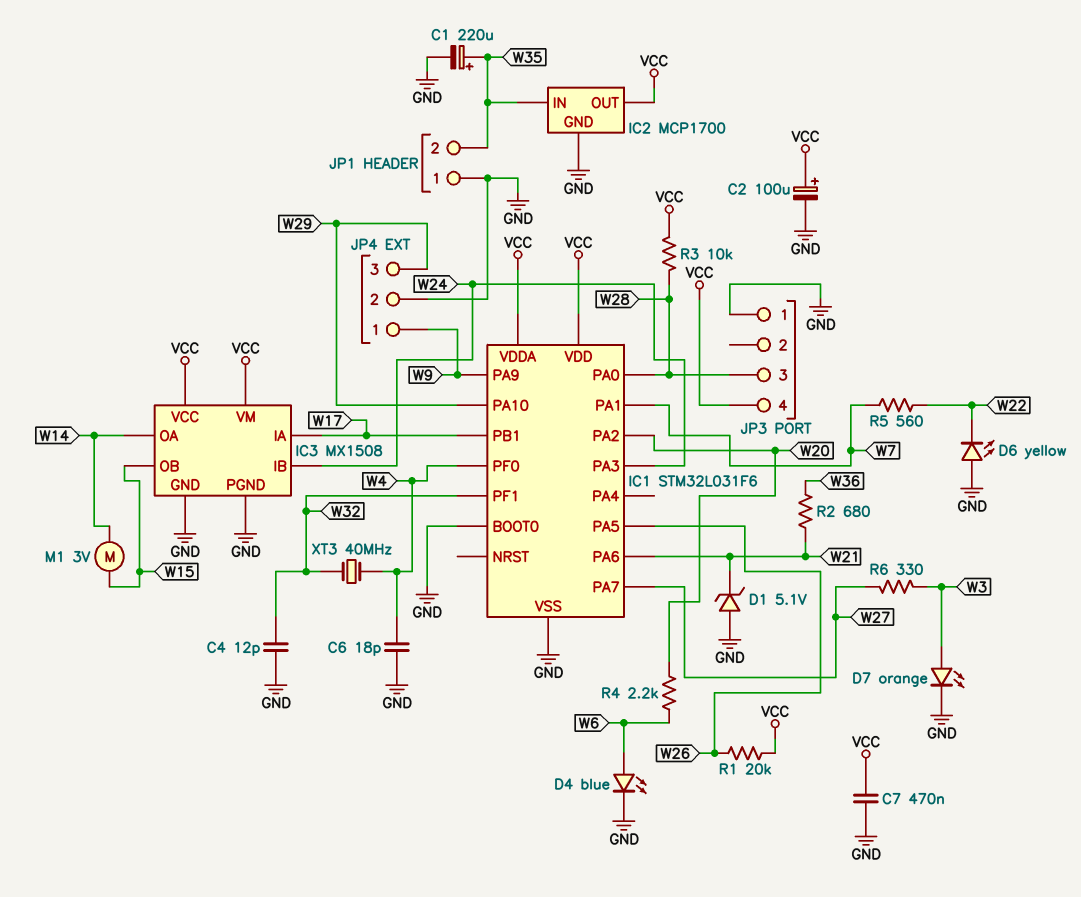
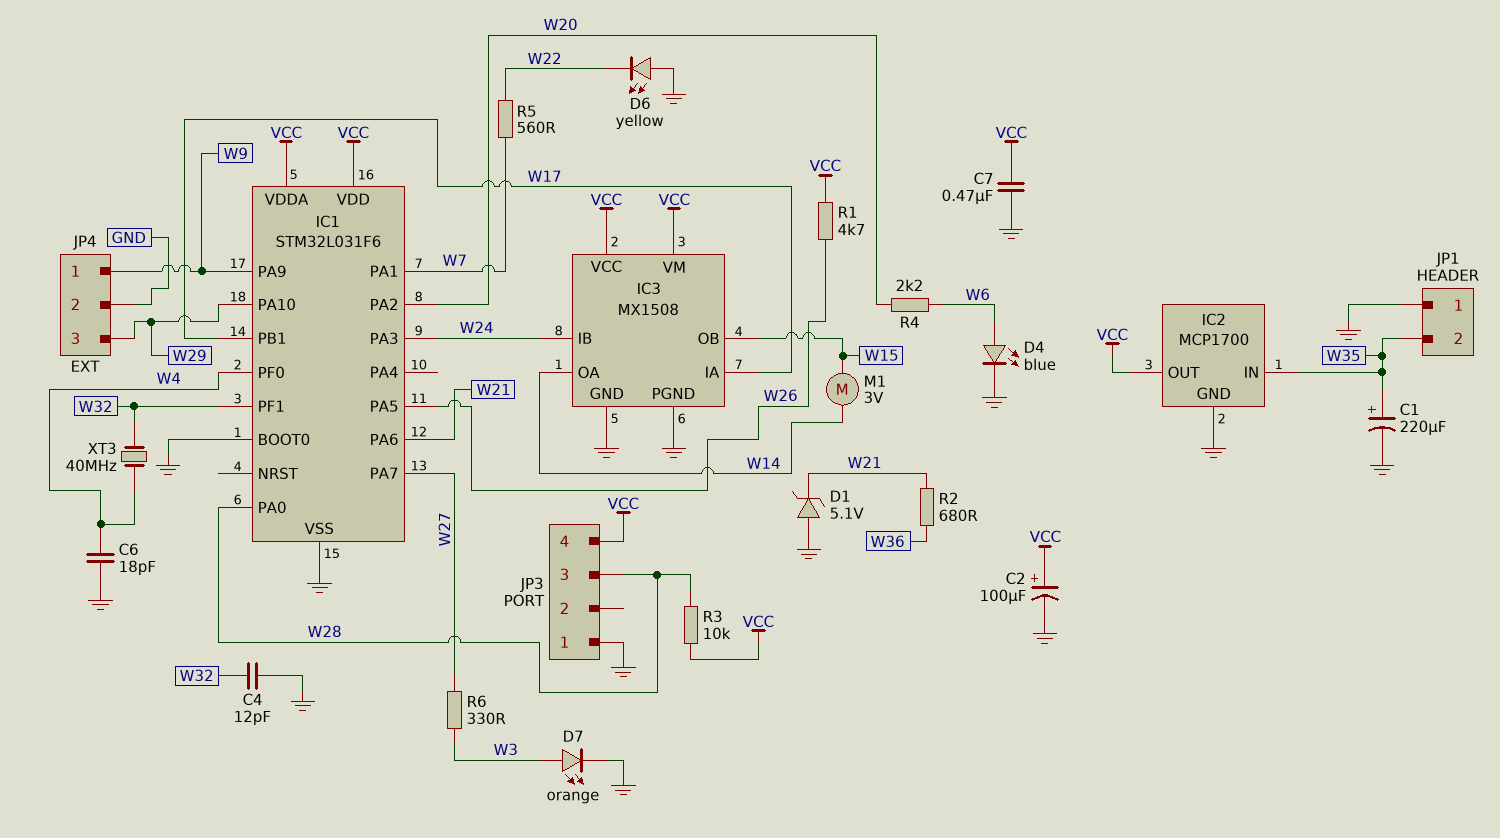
R1: 20k (VCC, W26) -> 4.7k (VCC, W26)

